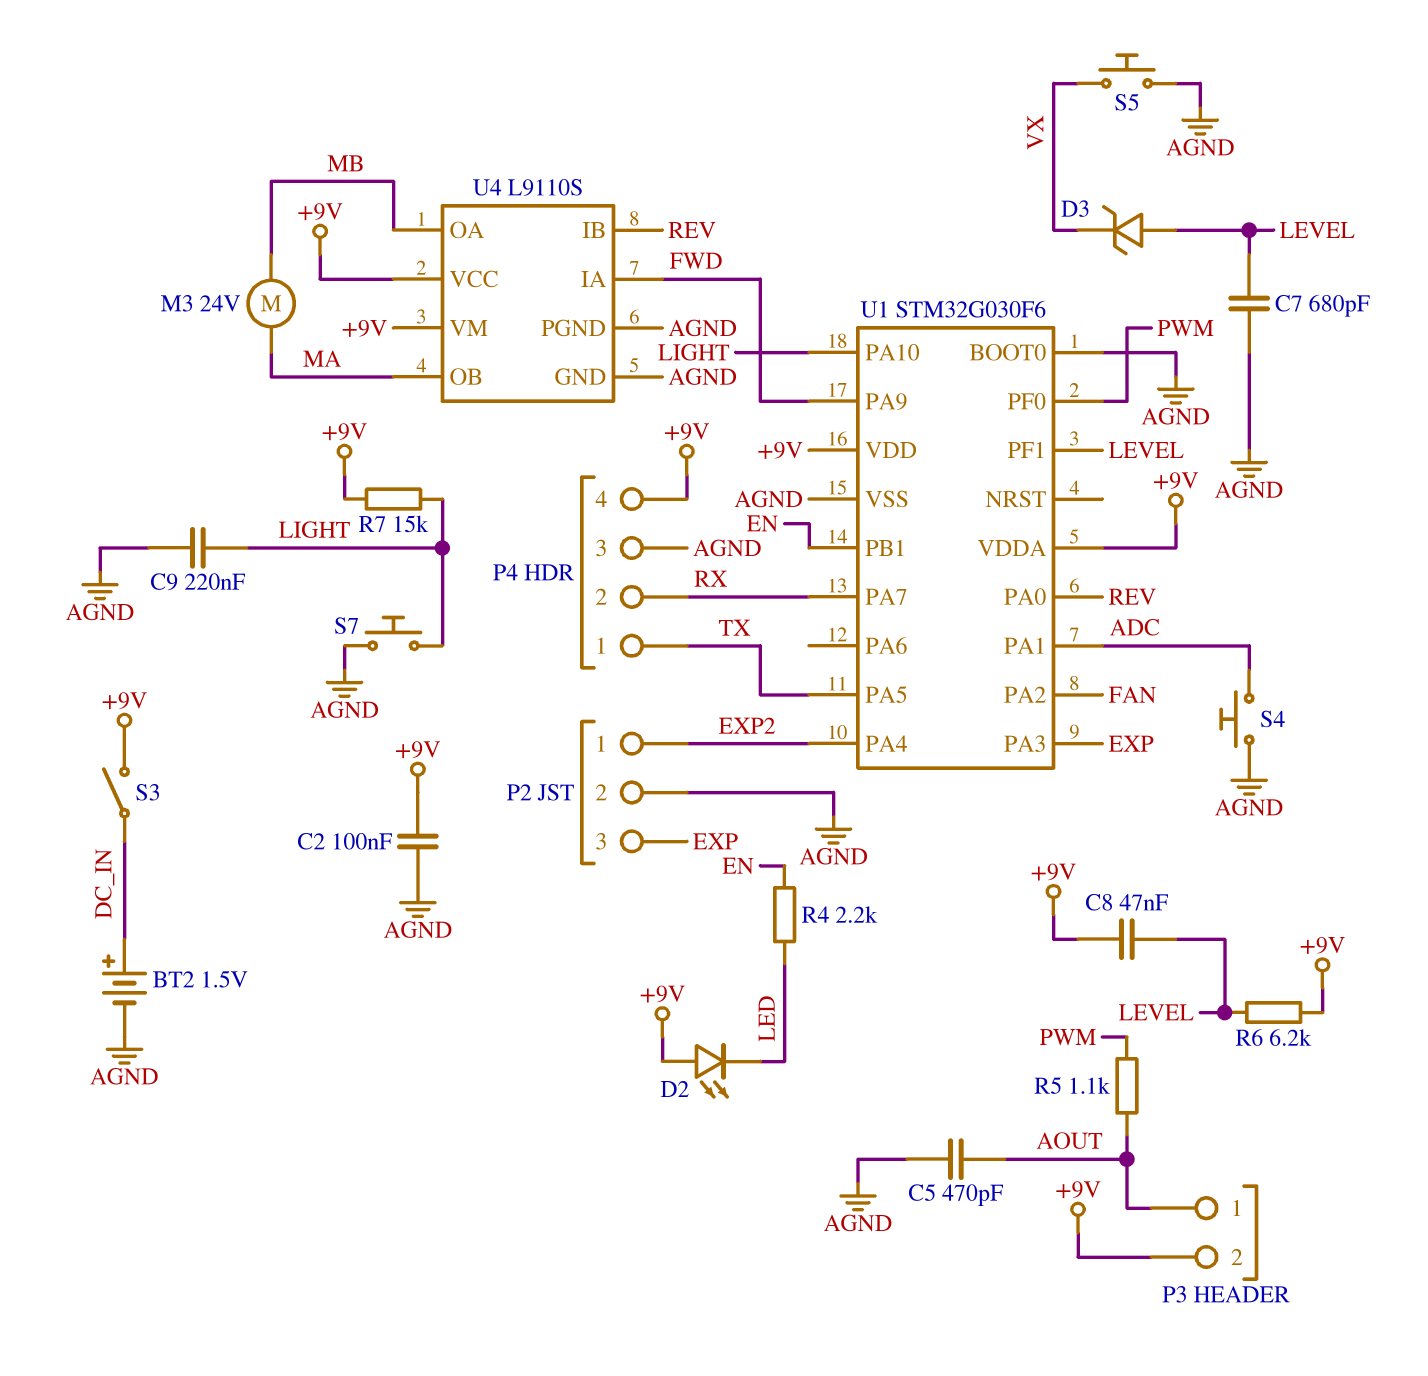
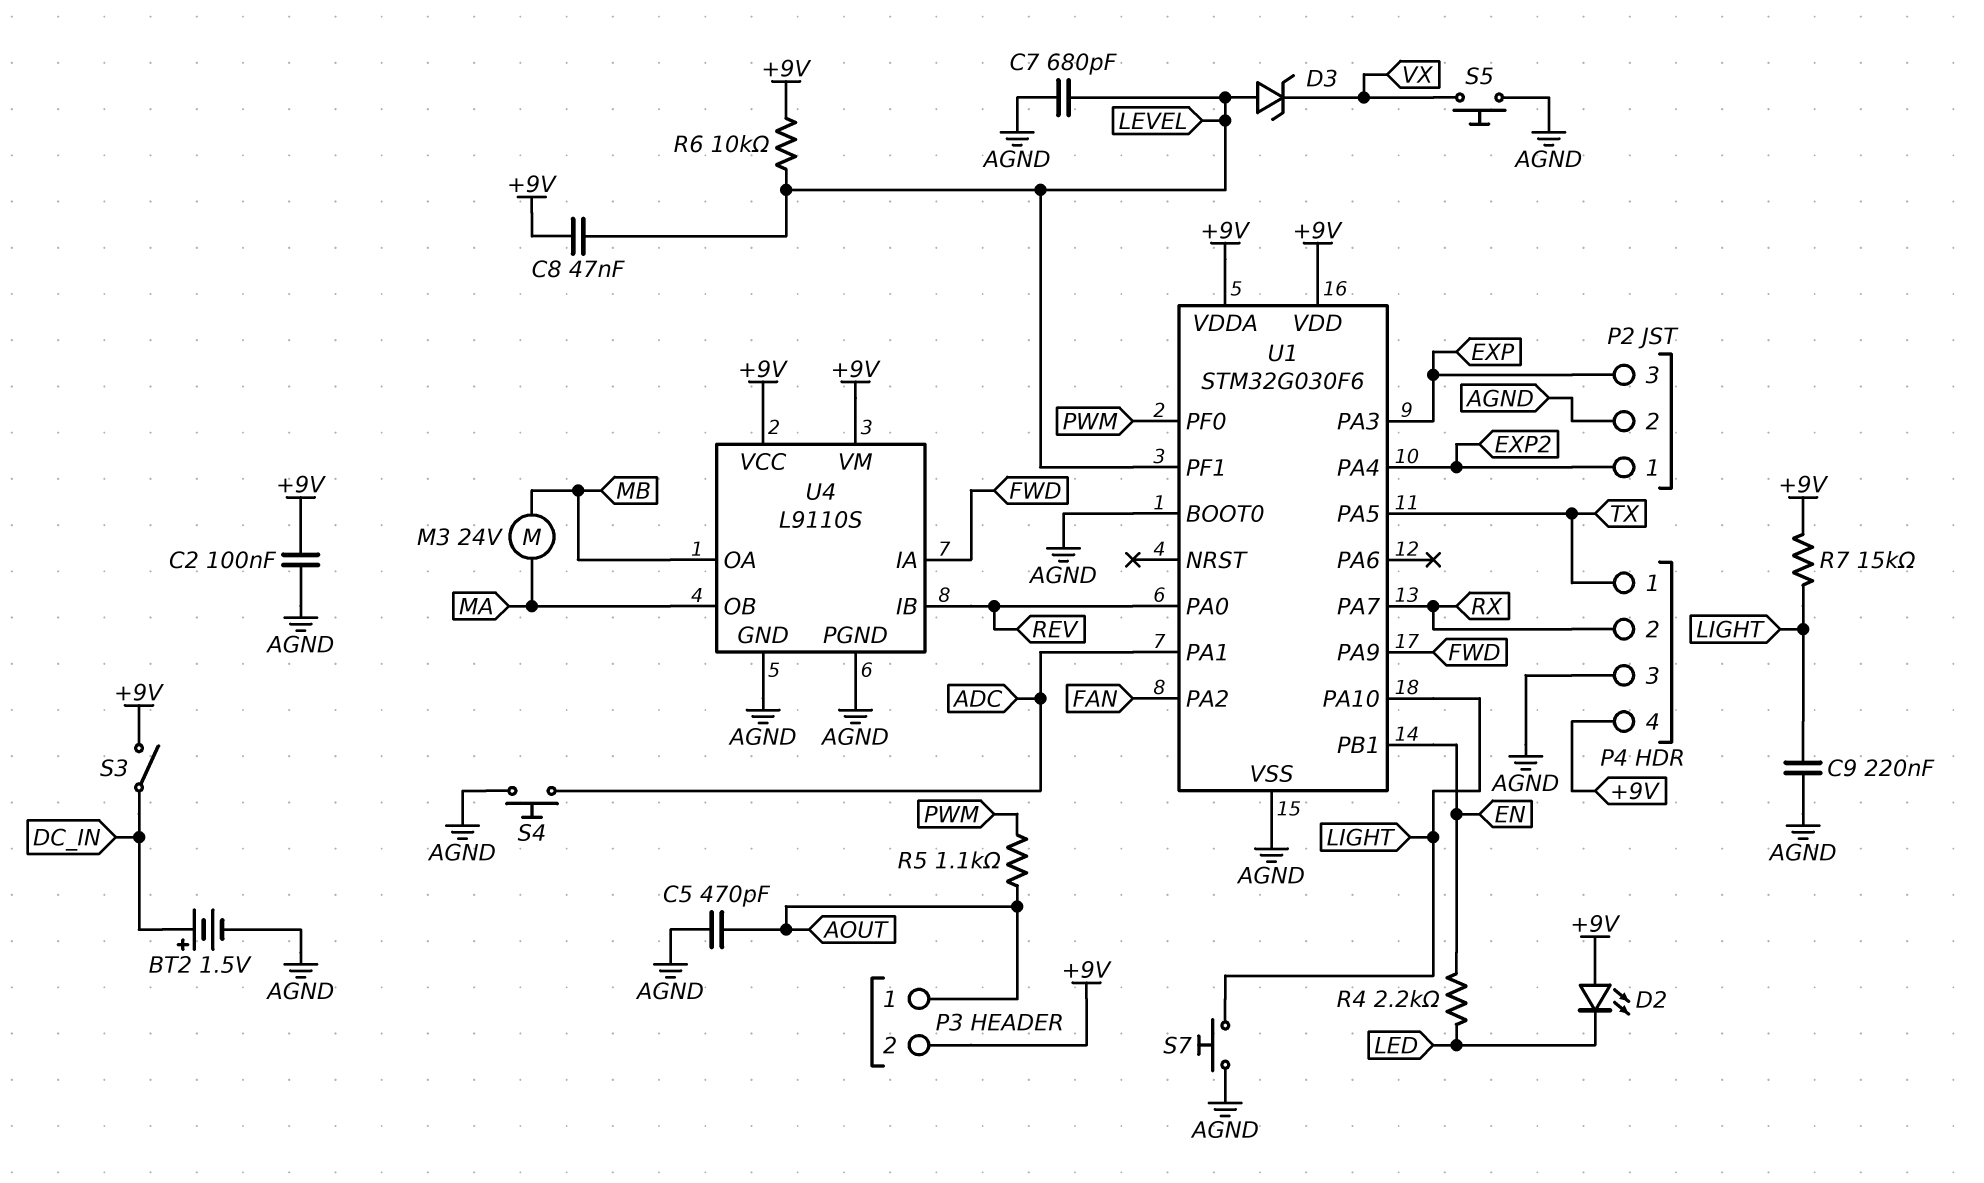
R6: 6.2k (+9V, LEVEL) -> 10k (+9V, LEVEL)

